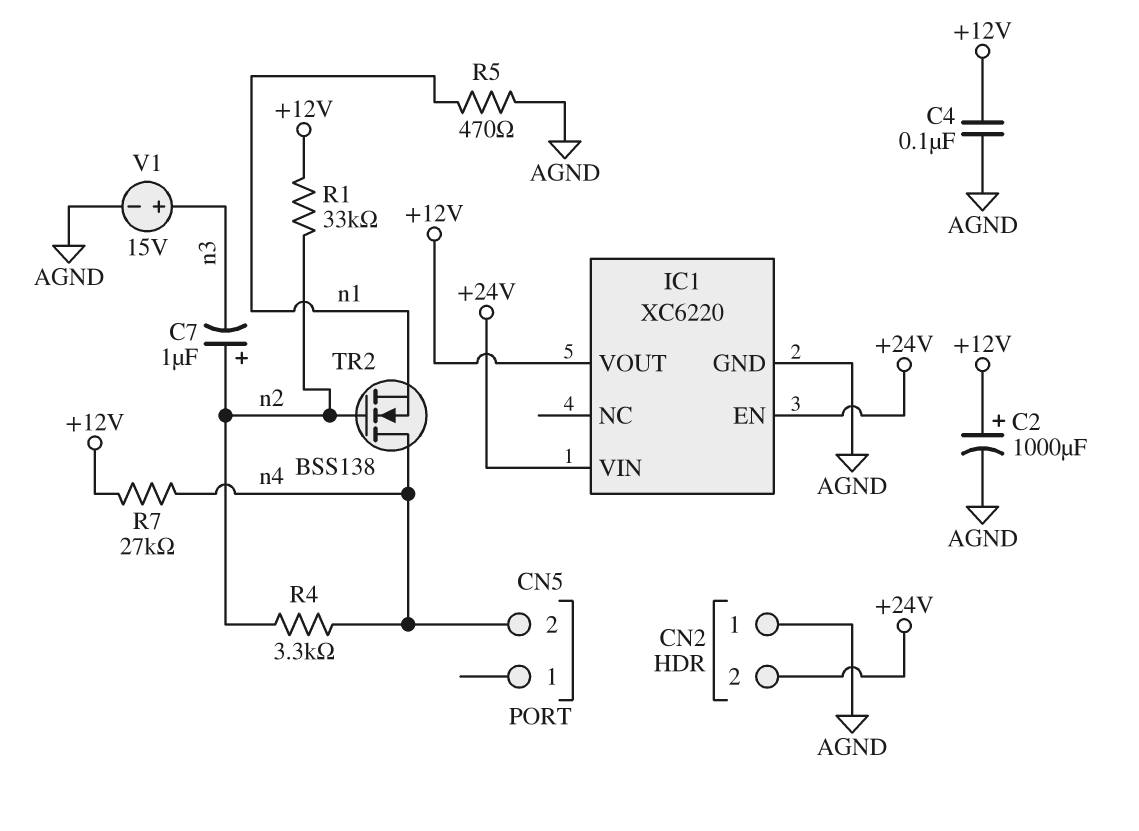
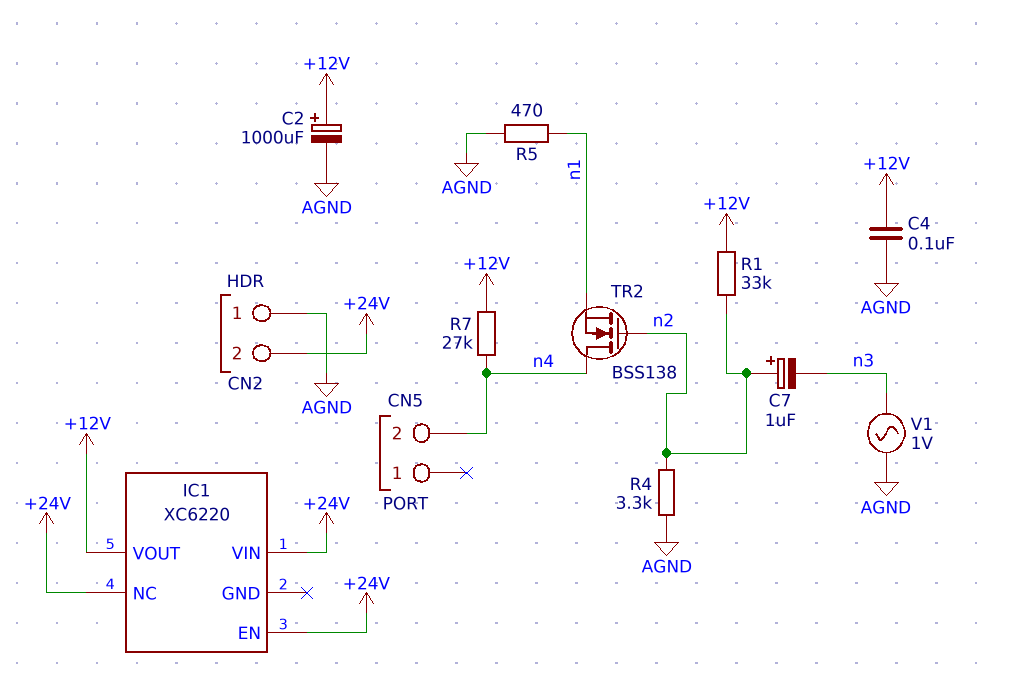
IC1 pin GND: AGND -> none
IC1 pin NC: none -> +24V
R4: 3.3k (n2, n4) -> 3.3k (AGND, n2)
V1: 15V (plus n3, minus AGND) -> AC 1V (AGND, n3)

